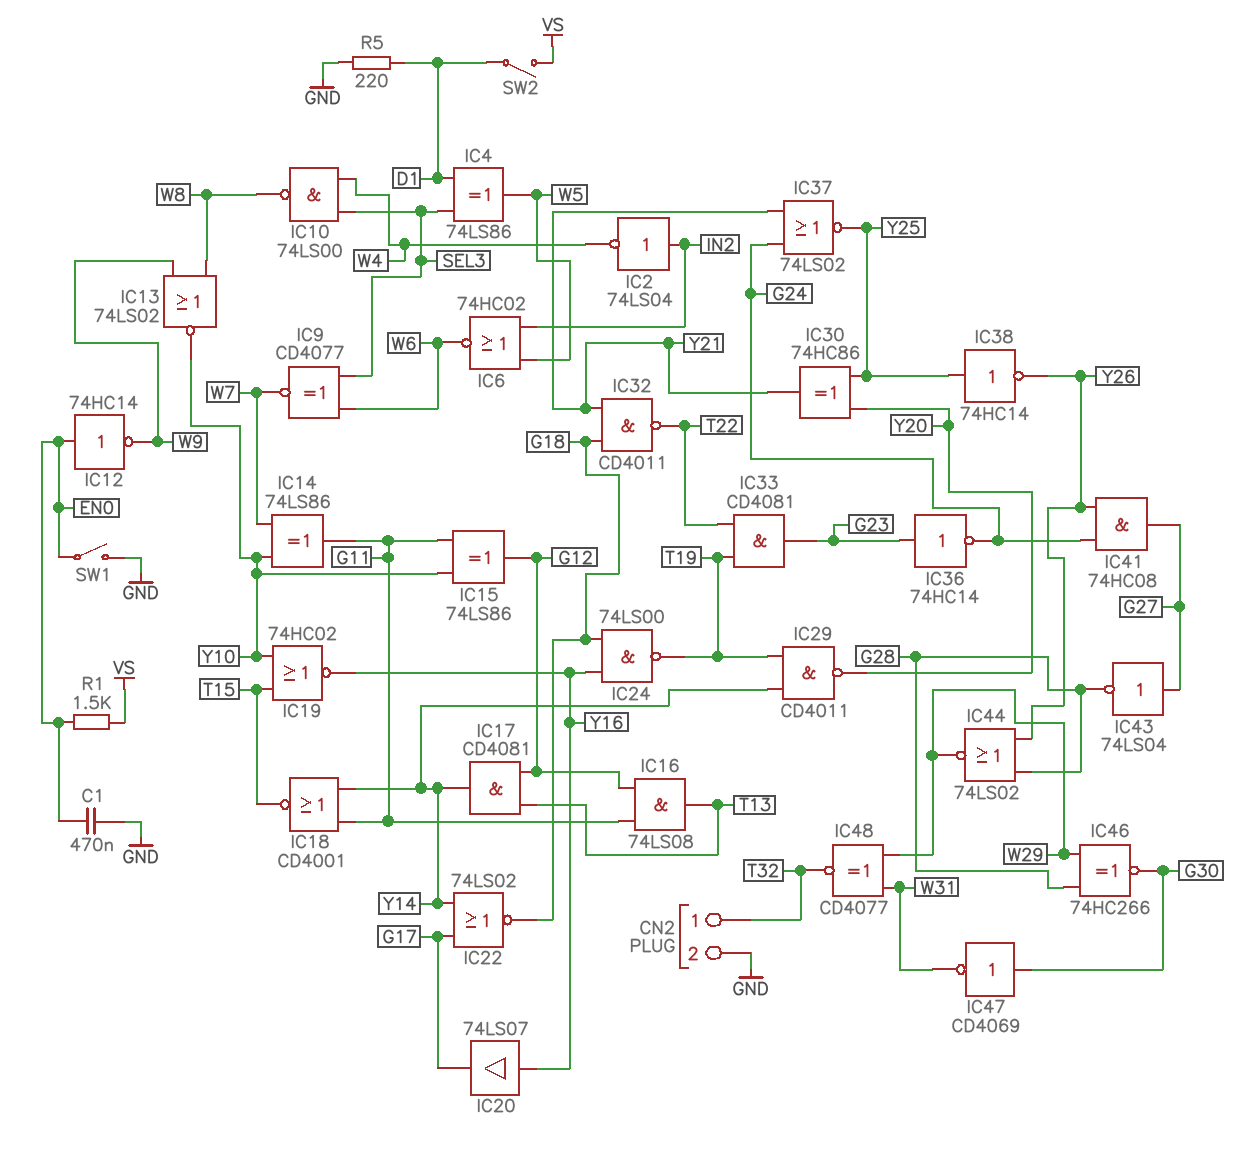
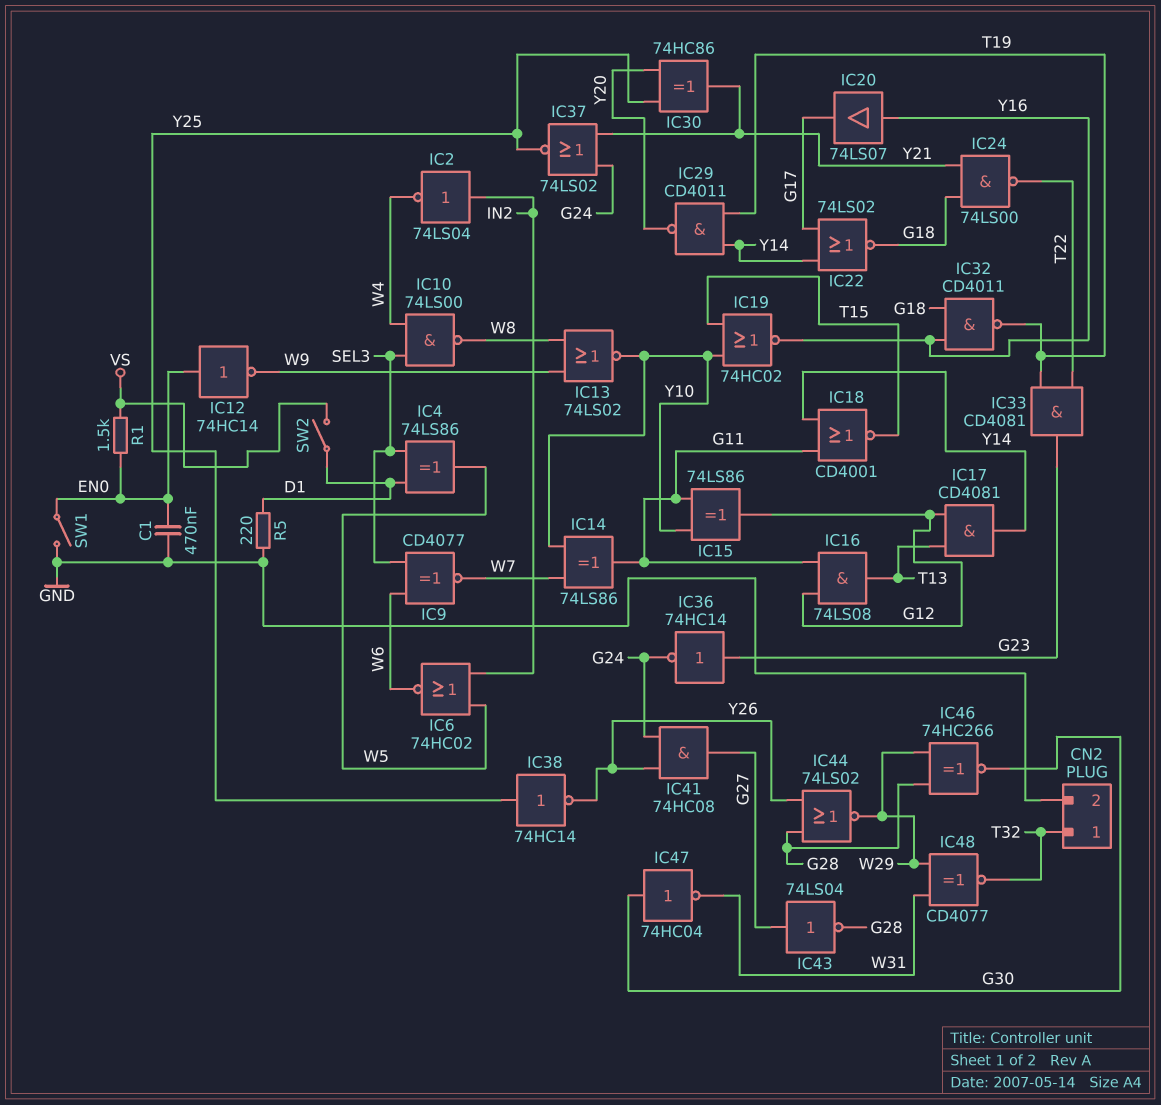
IC24: NAND 74LS00 (in G18, in Y16, out T19) -> NAND 74LS00 (in G18, in Y21, out T22)
IC32: NAND CD4011 (in G18, in Y21, out T22) -> NAND CD4011 (in G18, in Y16, out T19)
IC47: NOT CD4069 (in G30, out W31) -> NOT 74HC04 (in G30, out W31)

